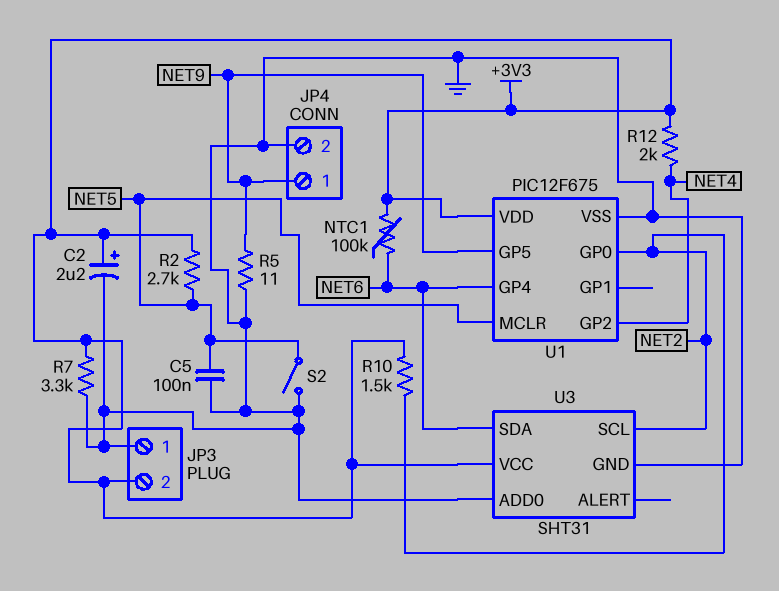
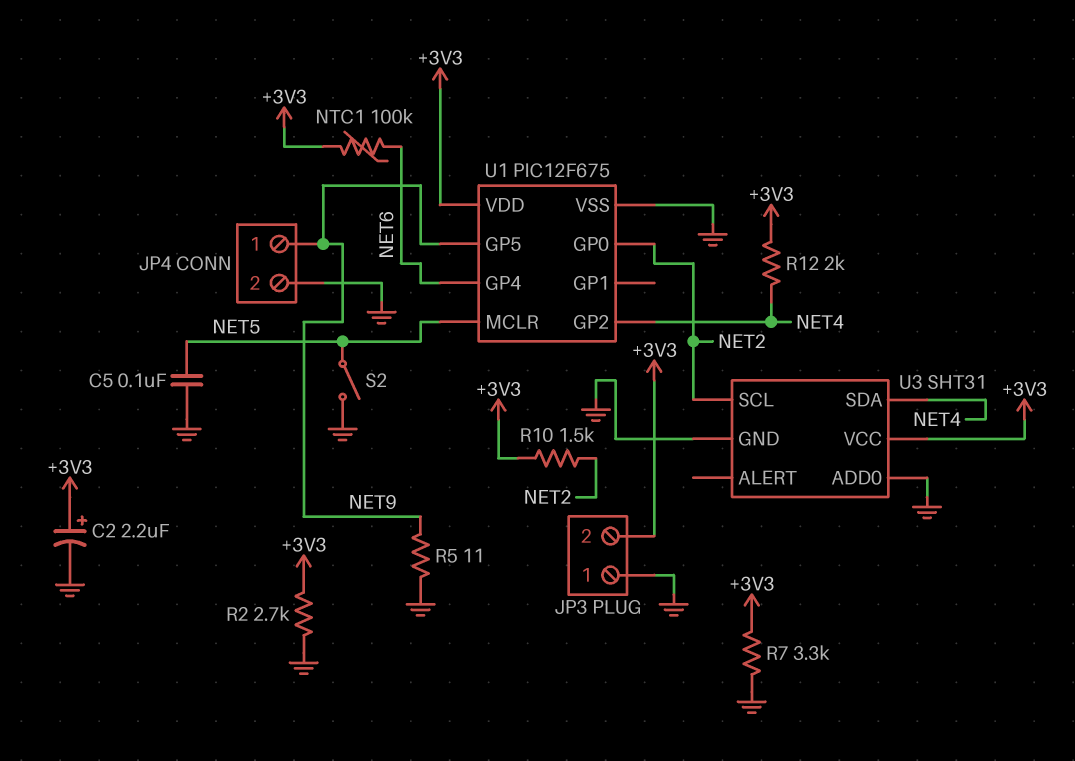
R2: 2.7k (+3V3, NET5) -> 2.7k (+3V3, GND)
U3 pin SDA: NET6 -> NET4

